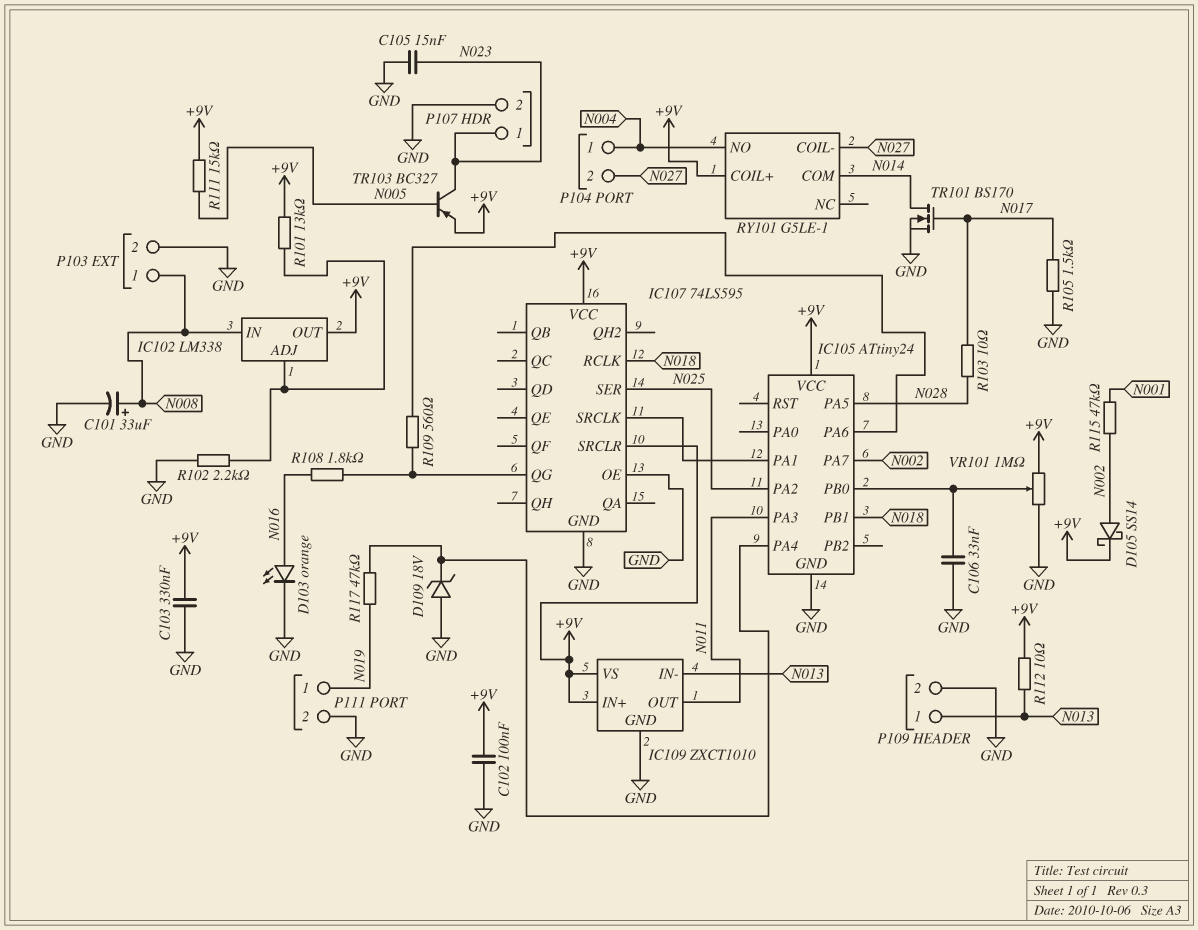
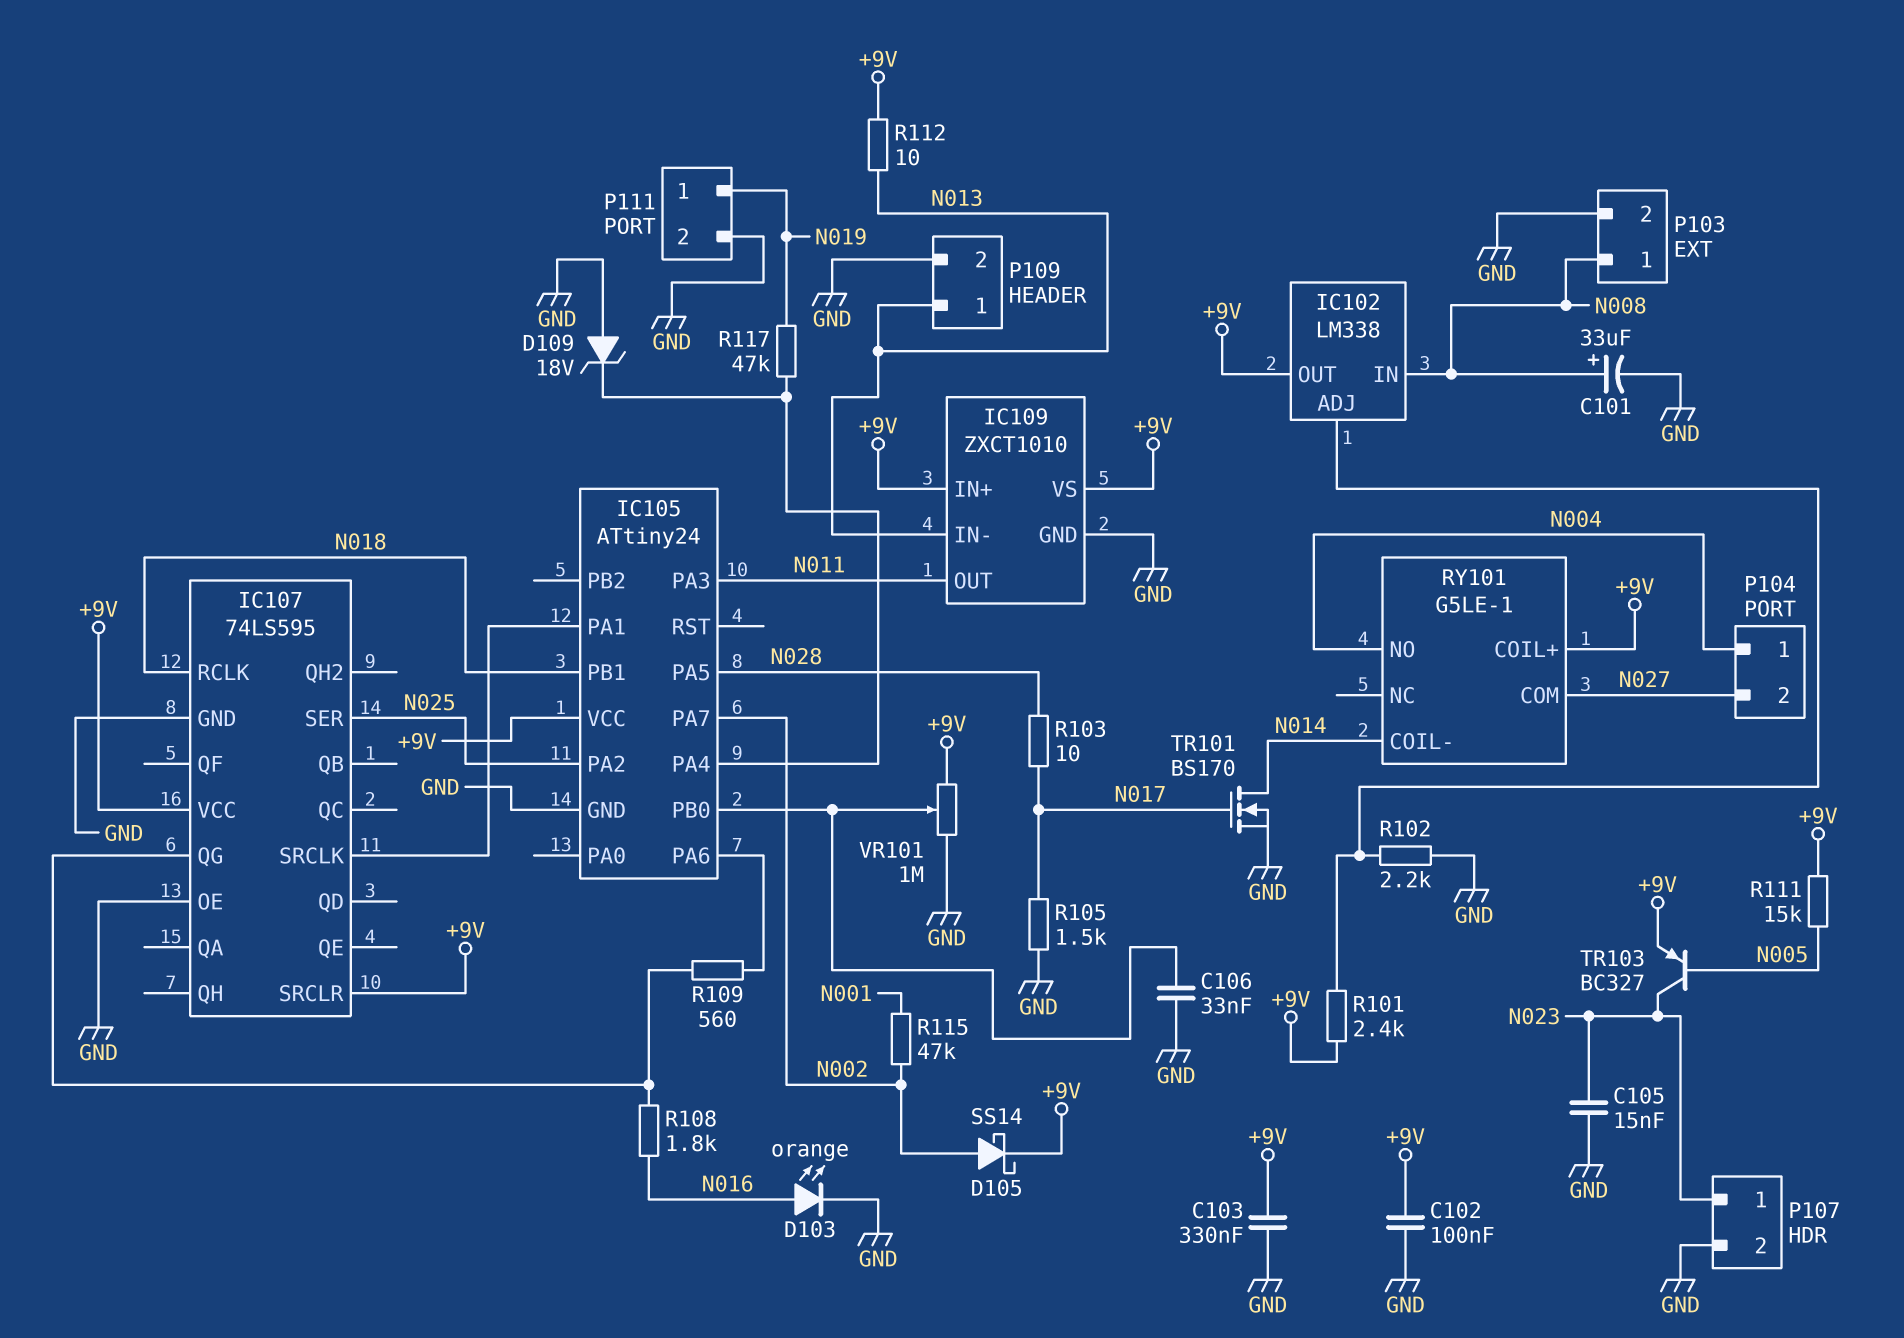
R101: 13k (+9V, IC102/ADJ) -> 2.4k (+9V, IC102/ADJ)
RY101 pin COIL-: N027 -> N014
RY101 pin COM: N014 -> N027

